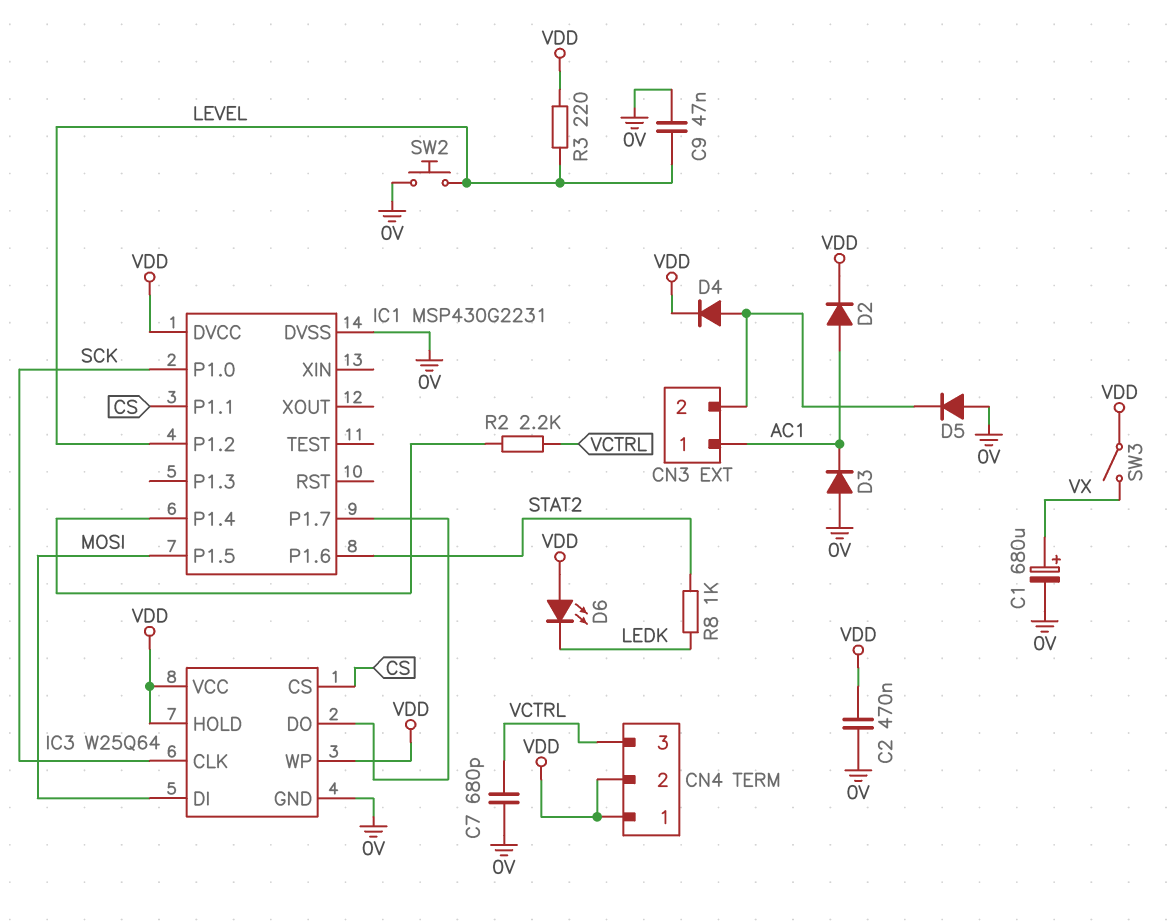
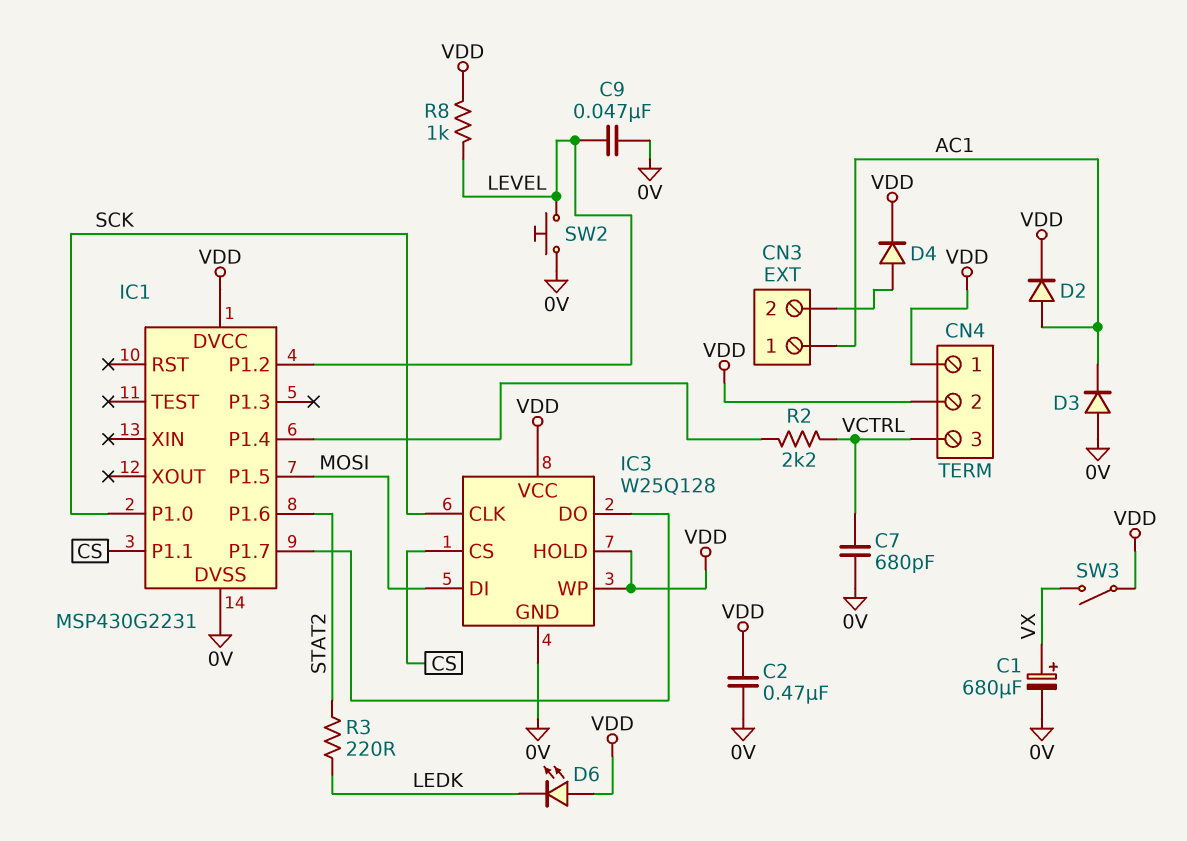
D5: diode (A 0V, K CN3/2) -> none
IC3: W25Q64 -> W25Q128
R3: 220 (LEVEL, VDD) -> 220 (LEDK, STAT2)
R8: 1k (LEDK, STAT2) -> 1k (LEVEL, VDD)

